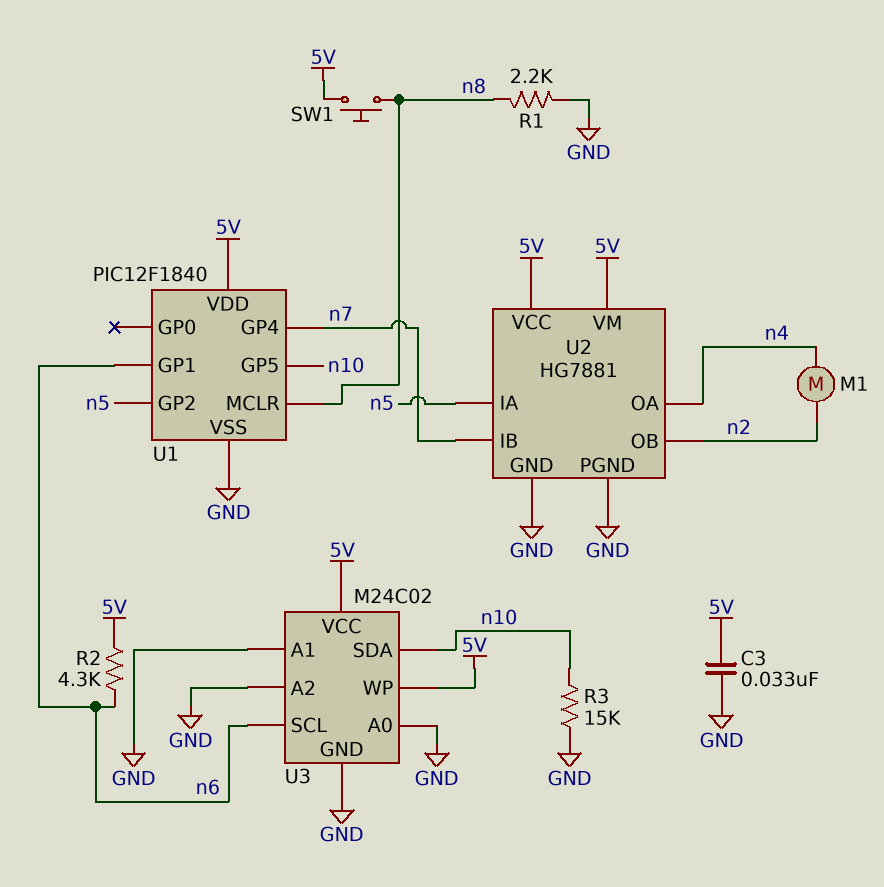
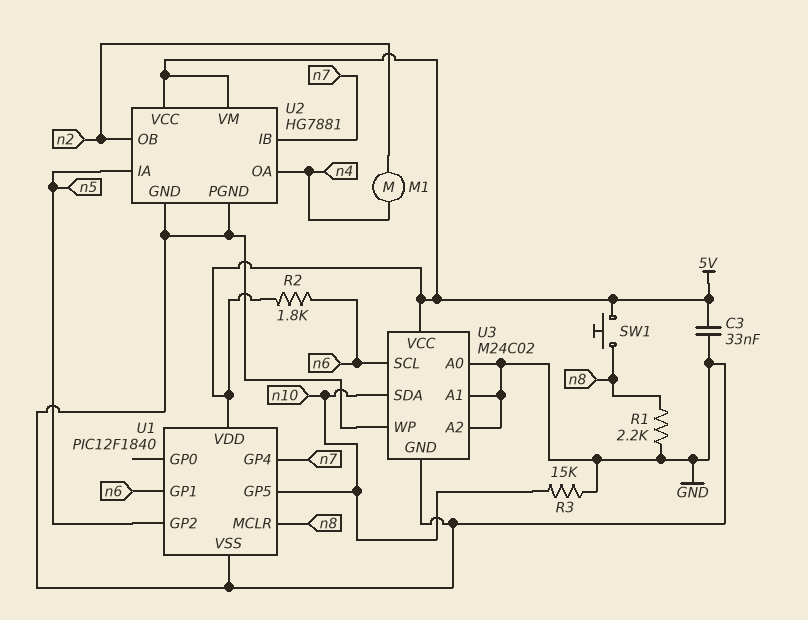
R2: 4.3k (5V, n6) -> 1.8k (5V, n6)
U3 pin WP: 5V -> GND

